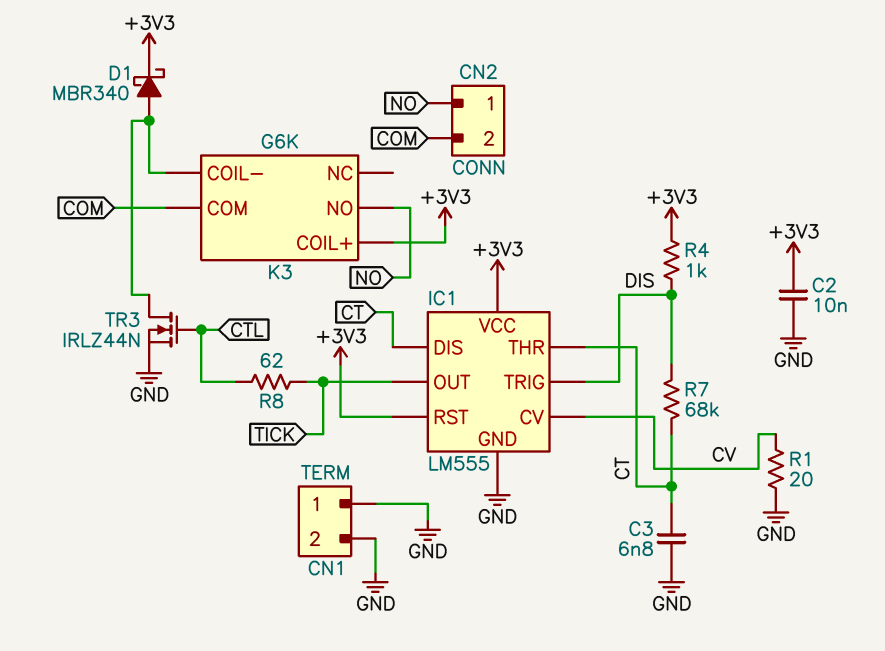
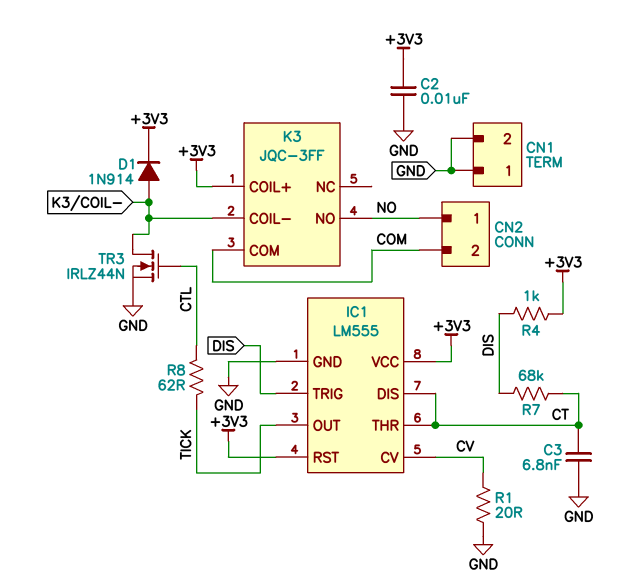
D1: schottky MBR340 (A K3/COIL-, K +3V3) -> diode 1N914 (A K3/COIL-, K +3V3)
K3: G6K -> JQC-3FF

